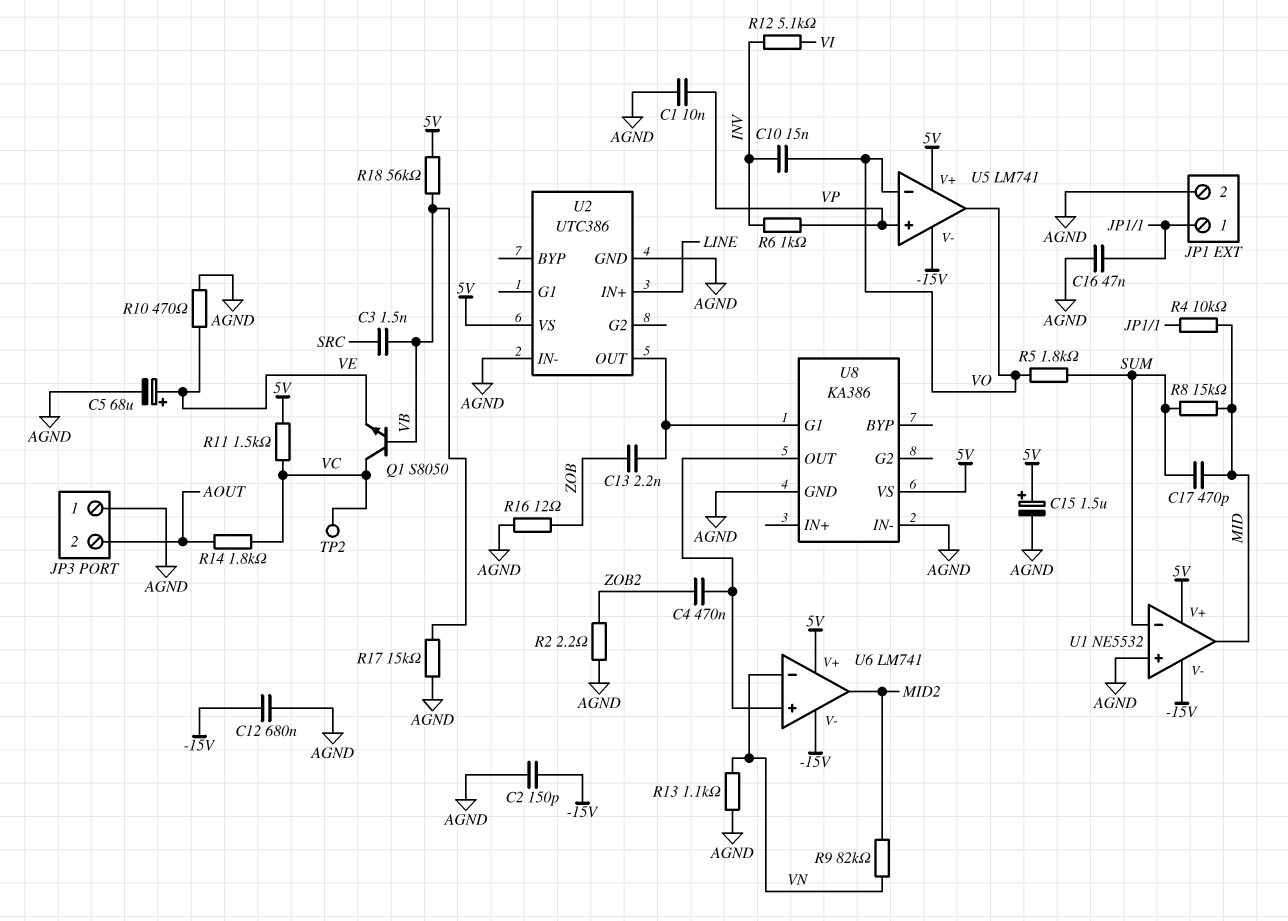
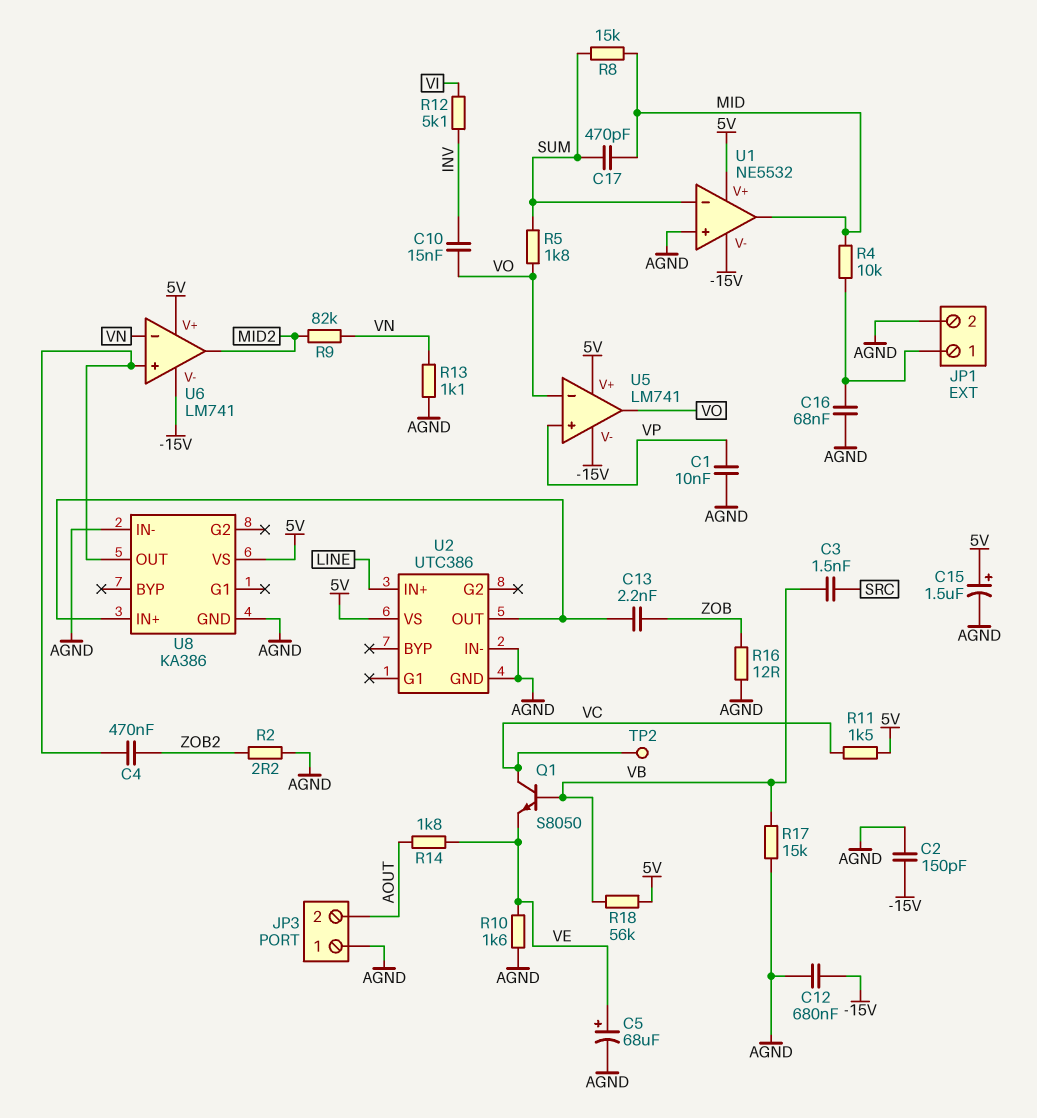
C16: 47nF (AGND, JP1/1) -> 68nF (AGND, JP1/1)
R6: 1k (INV, VP) -> none
R10: 470 (AGND, VE) -> 1.6k (AGND, VE)
R14: 1.8k (AOUT, VC) -> 1.8k (AOUT, VE)
U8 pin G1: U2/OUT -> none
U8 pin IN+: none -> U2/OUT

